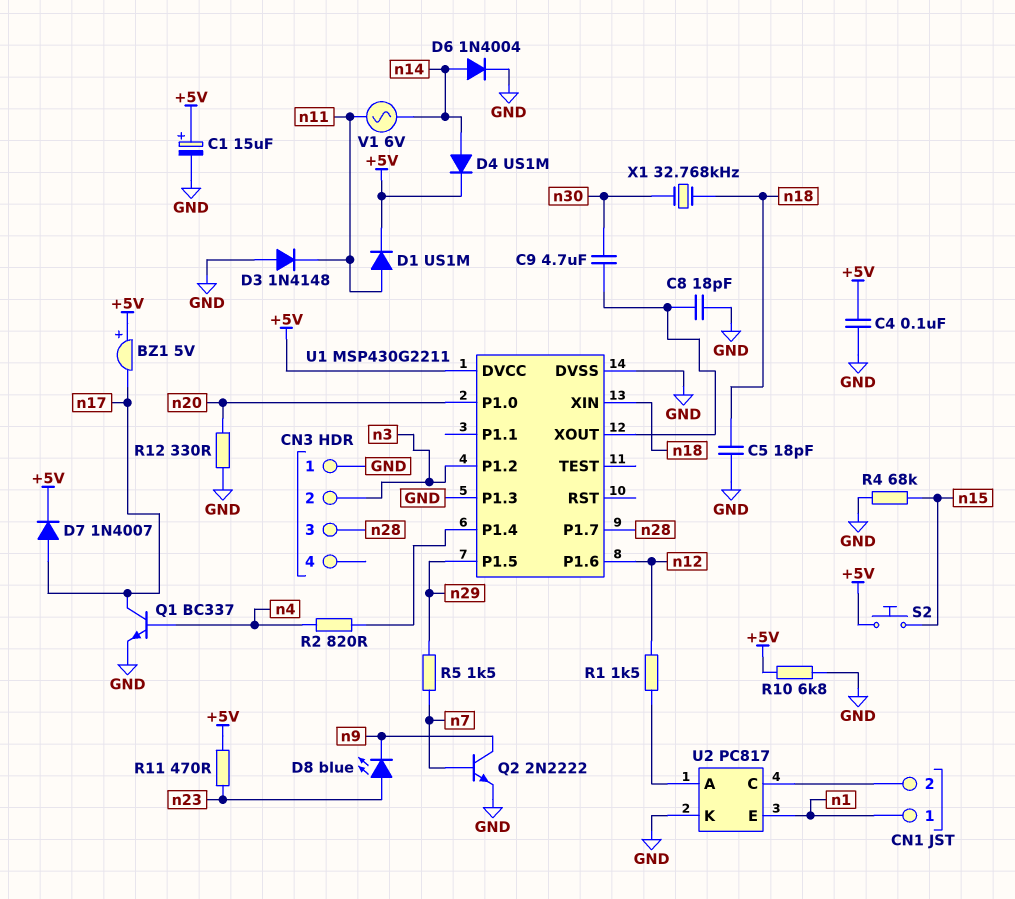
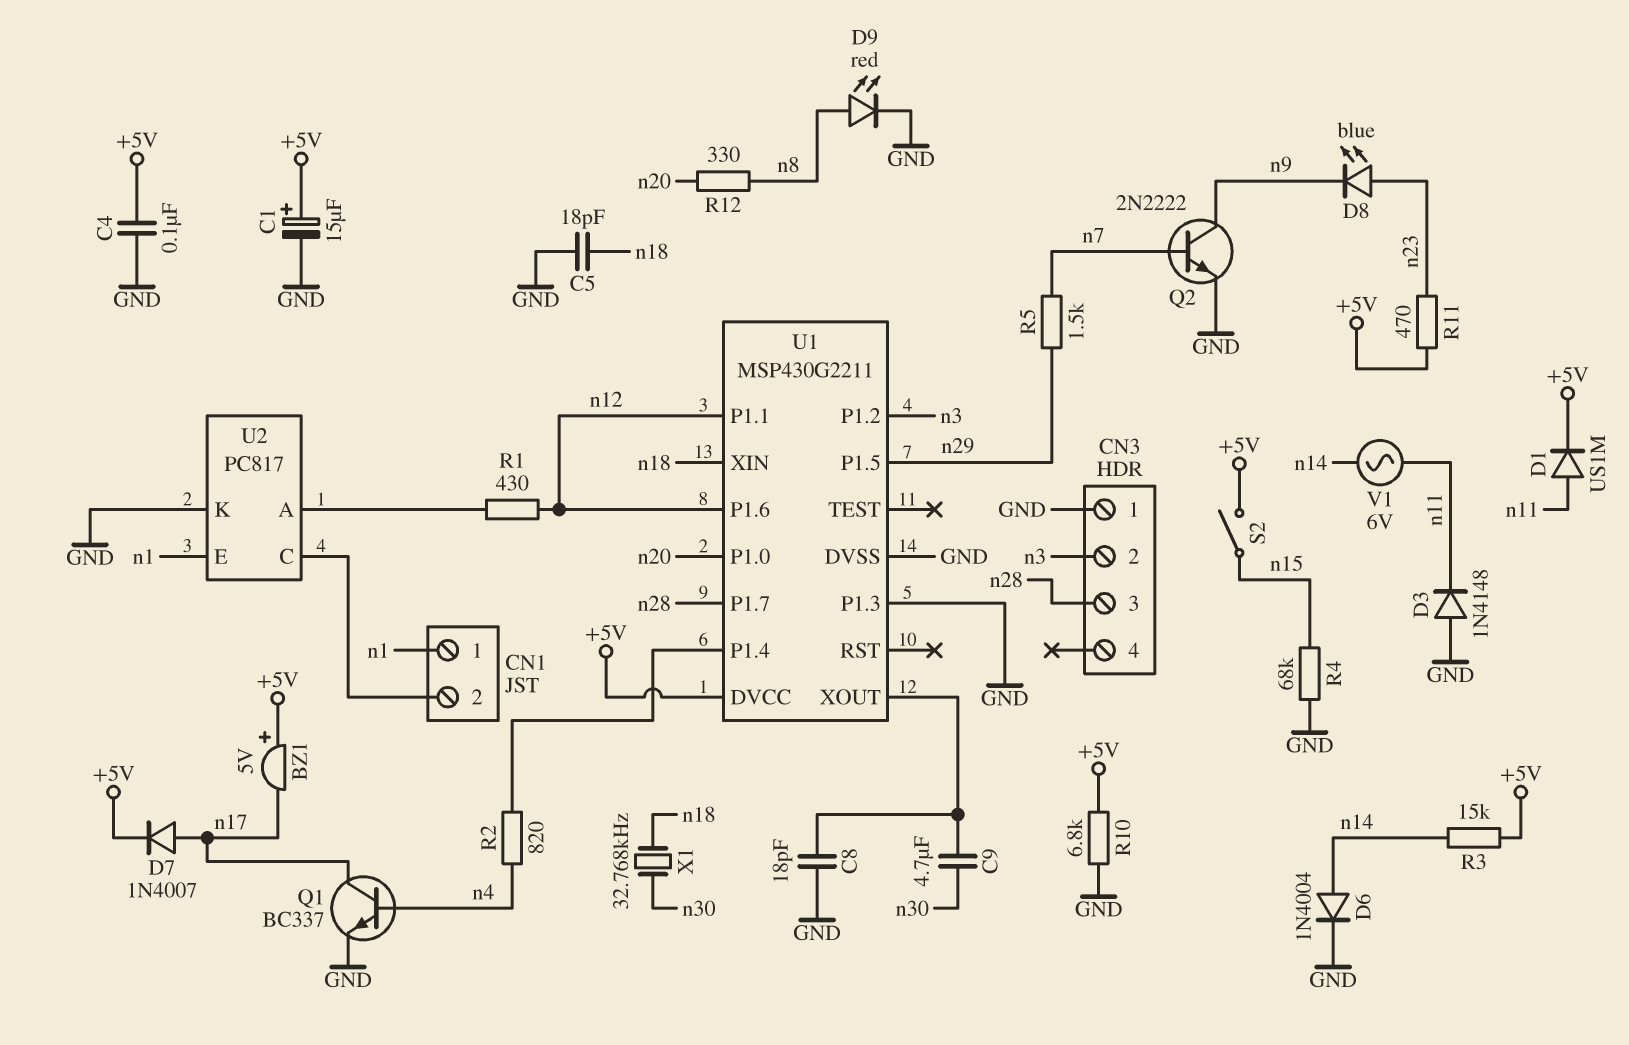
D4: diode US1M (A n14, K +5V) -> none
D9: none -> LED red (A n8, K GND)
R1: 1.5k (U2/A, n12) -> 430 (U2/A, n12)
R3: none -> 15k (+5V, n14)
R12: 330 (GND, n20) -> 330 (n8, n20)
S2: button (+5V, n15) -> switch (+5V, n15)
U1 pin P1.1: none -> n12

